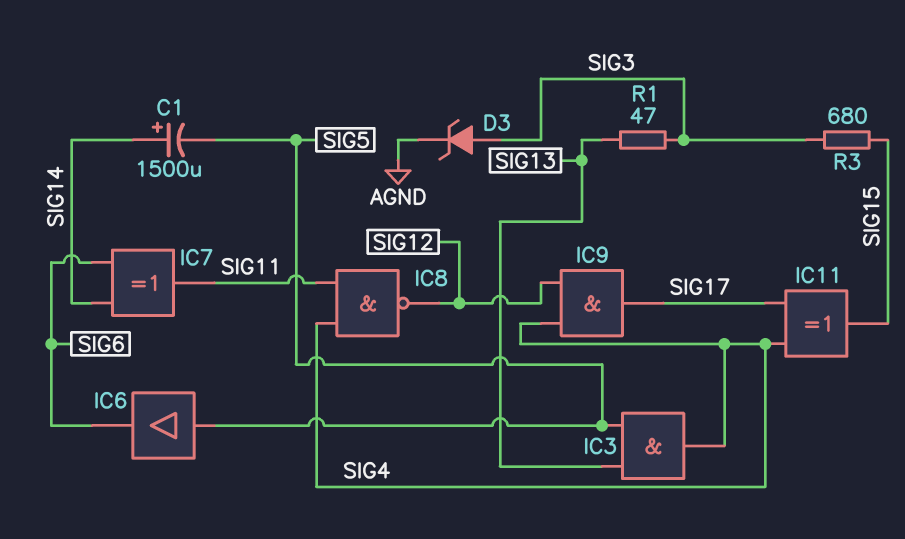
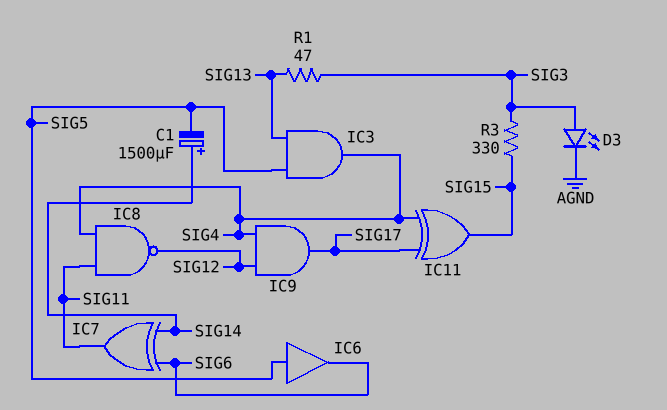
D3: zener (A SIG3, K AGND) -> LED (A SIG3, K AGND)
R3: 680 (SIG3, SIG15) -> 330 (SIG3, SIG15)

